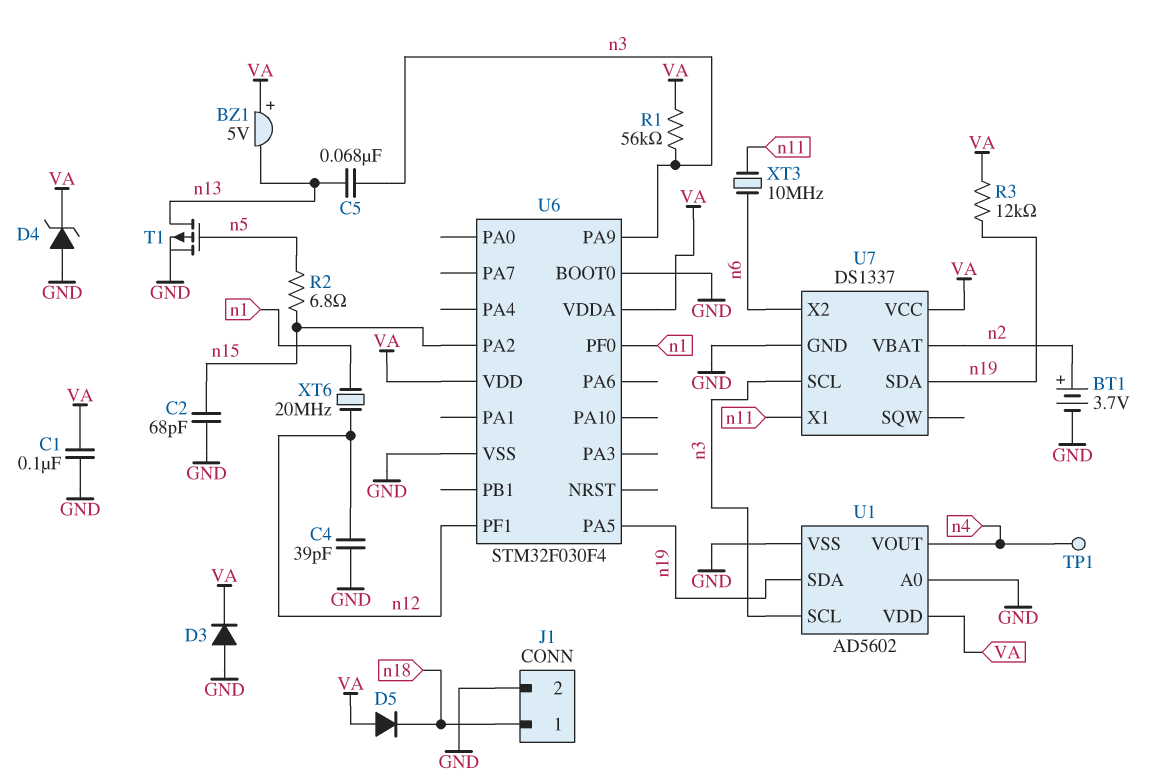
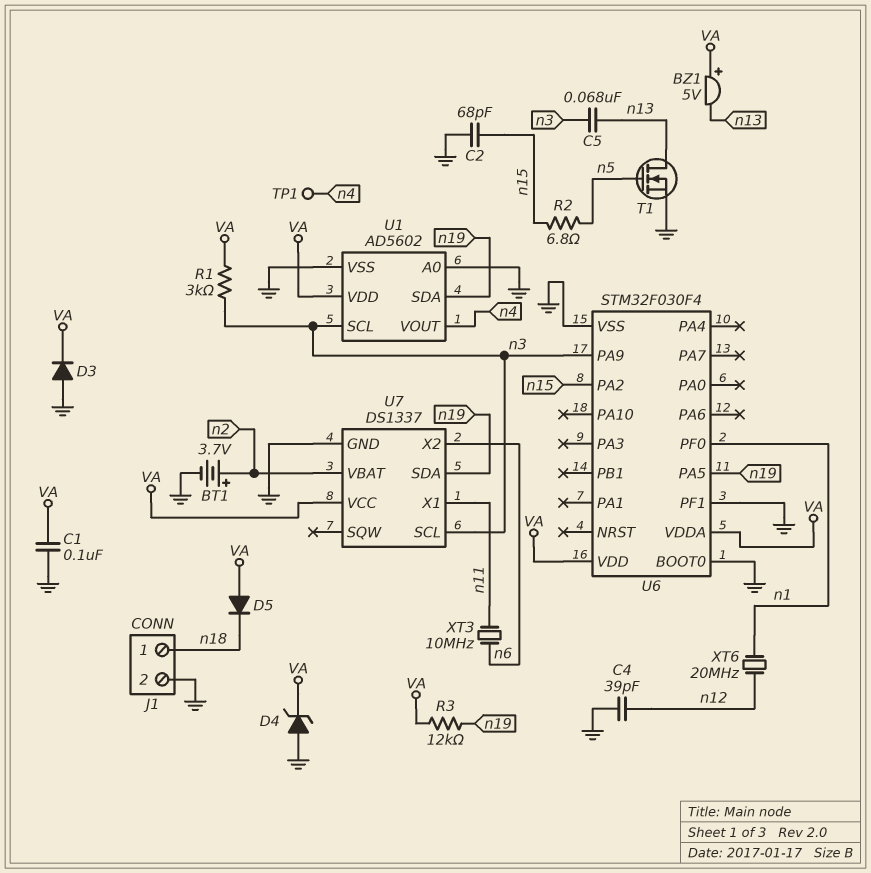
R1: 56k (VA, n3) -> 3k (VA, n3)
T1: PMOS (G n5, D n13, S GND) -> NMOS (G n5, D n13, S GND)
U6 pin PF1: n12 -> GND

